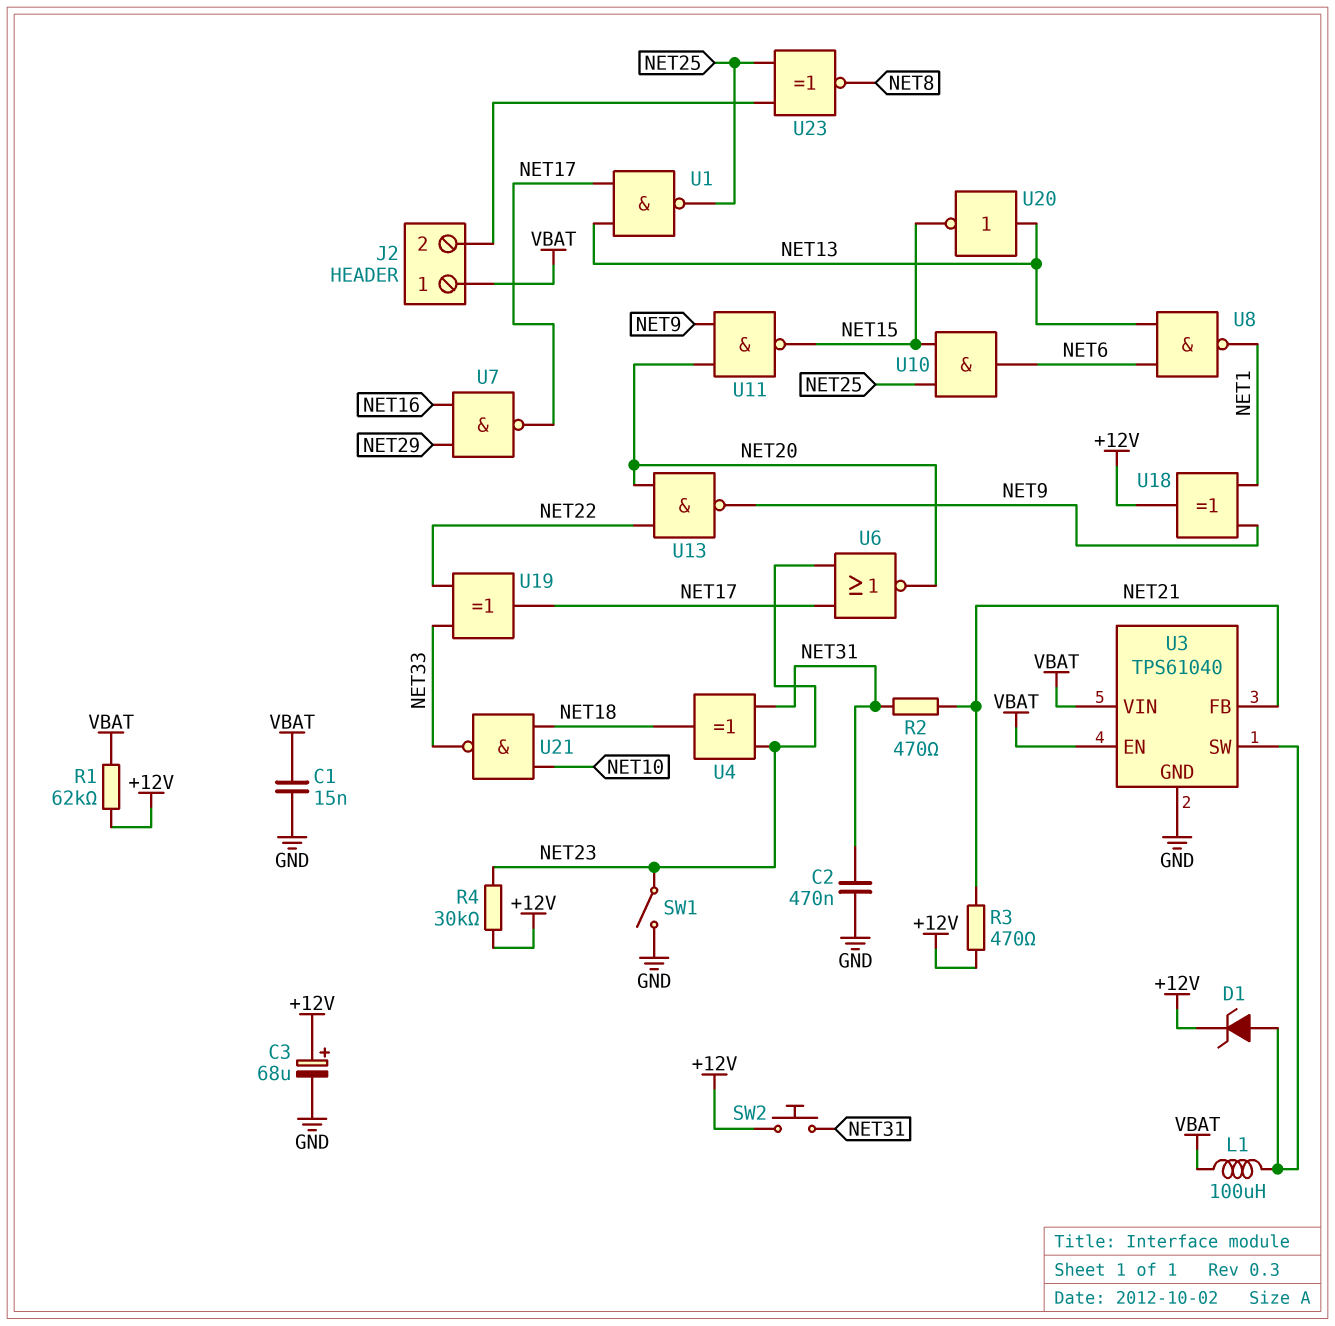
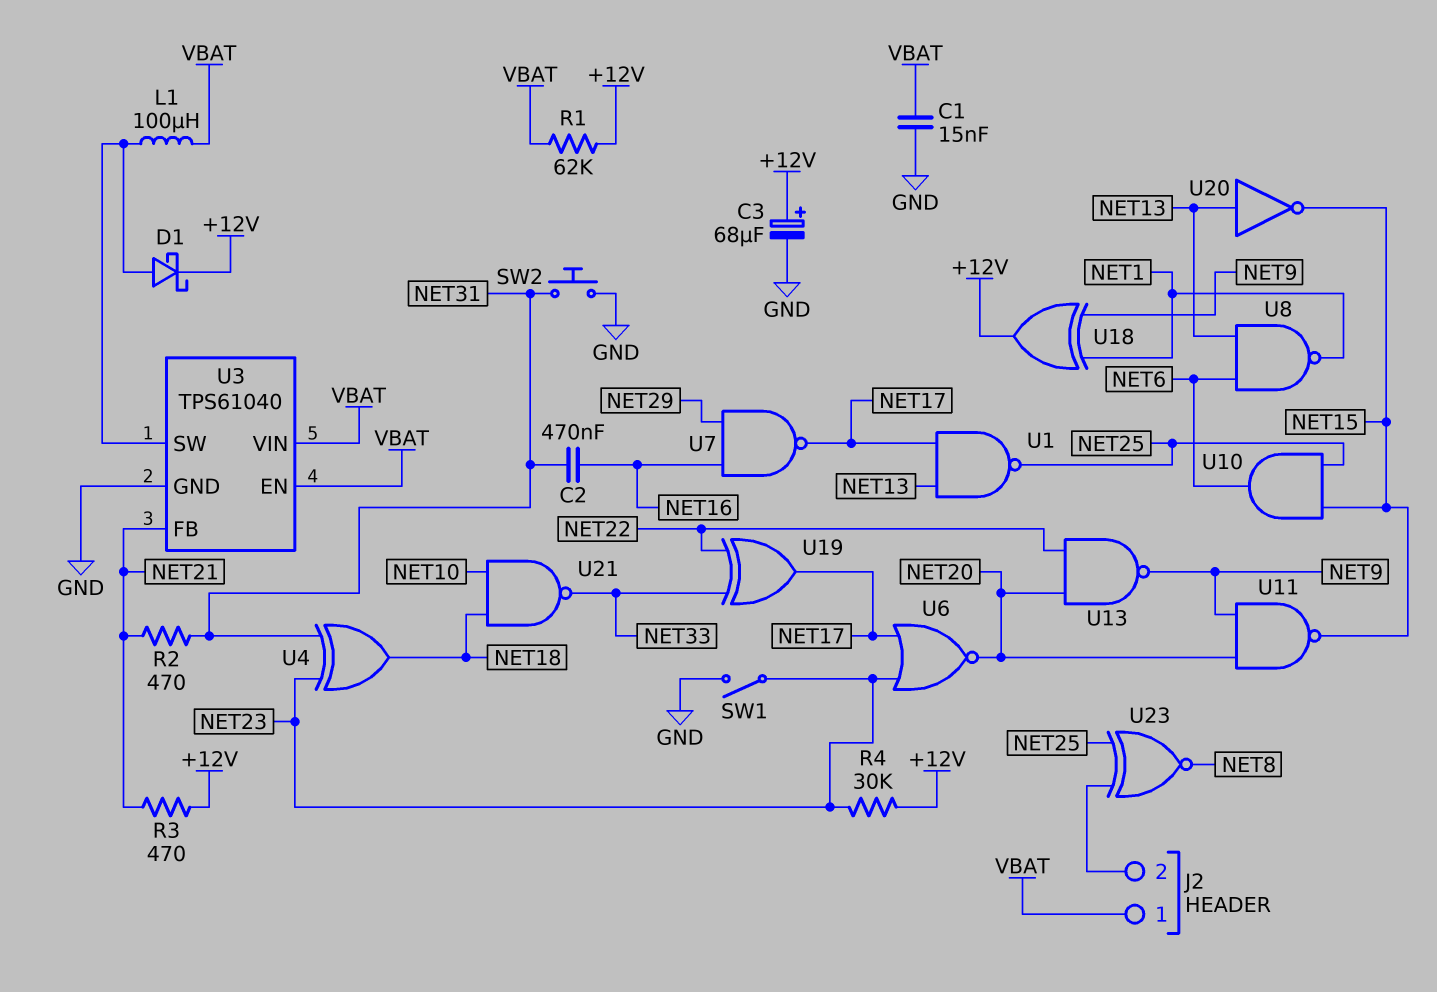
C2: 470nF (GND, NET31) -> 470nF (NET16, NET31)
D1: zener (A U3/SW, K +12V) -> schottky (A U3/SW, K +12V)
SW2: button (+12V, NET31) -> button (GND, NET31)

